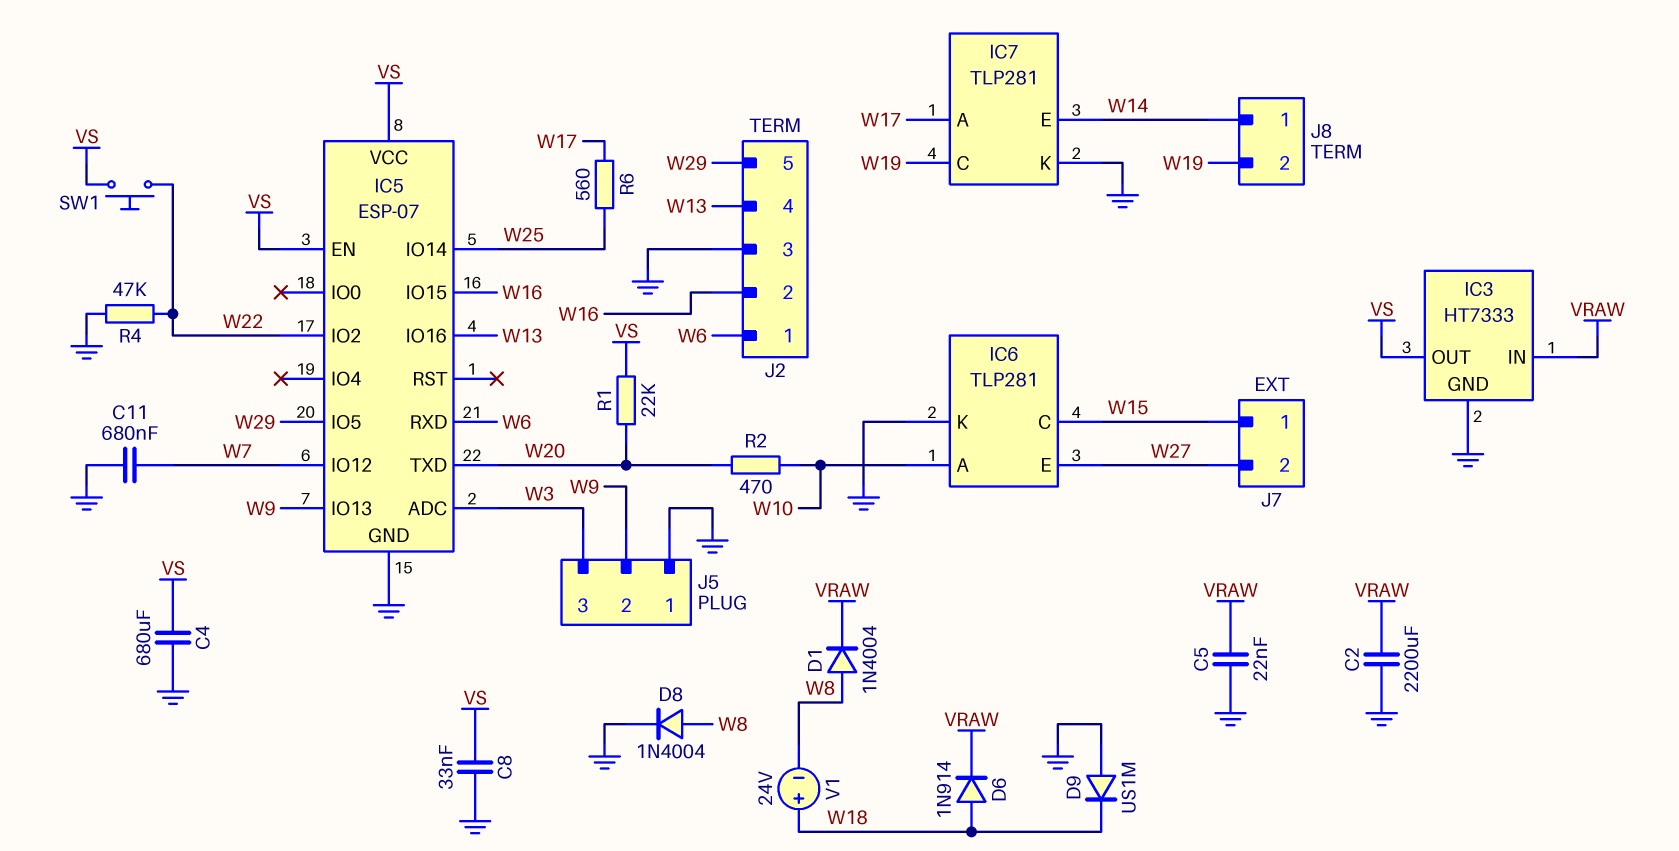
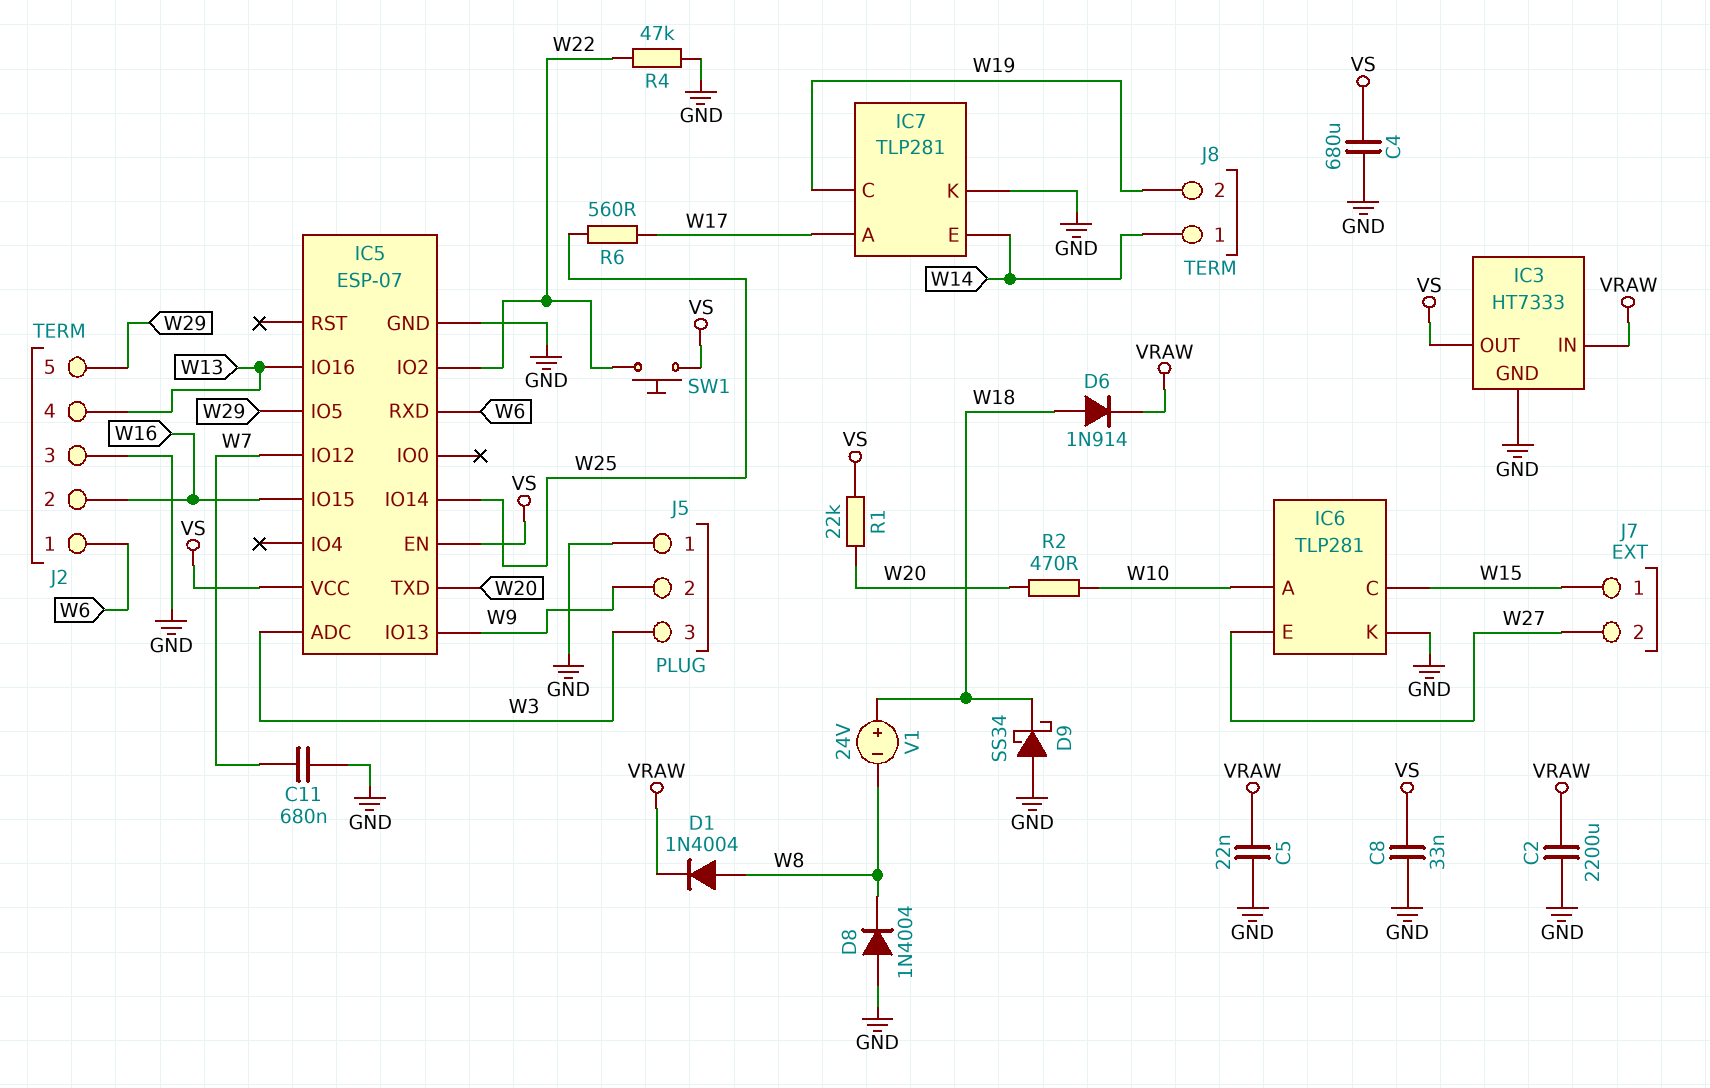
D8: diode 1N4004 (A W8, K GND) -> diode 1N4004 (A GND, K W8)
D9: diode US1M (A GND, K W18) -> schottky SS34 (A GND, K W18)

